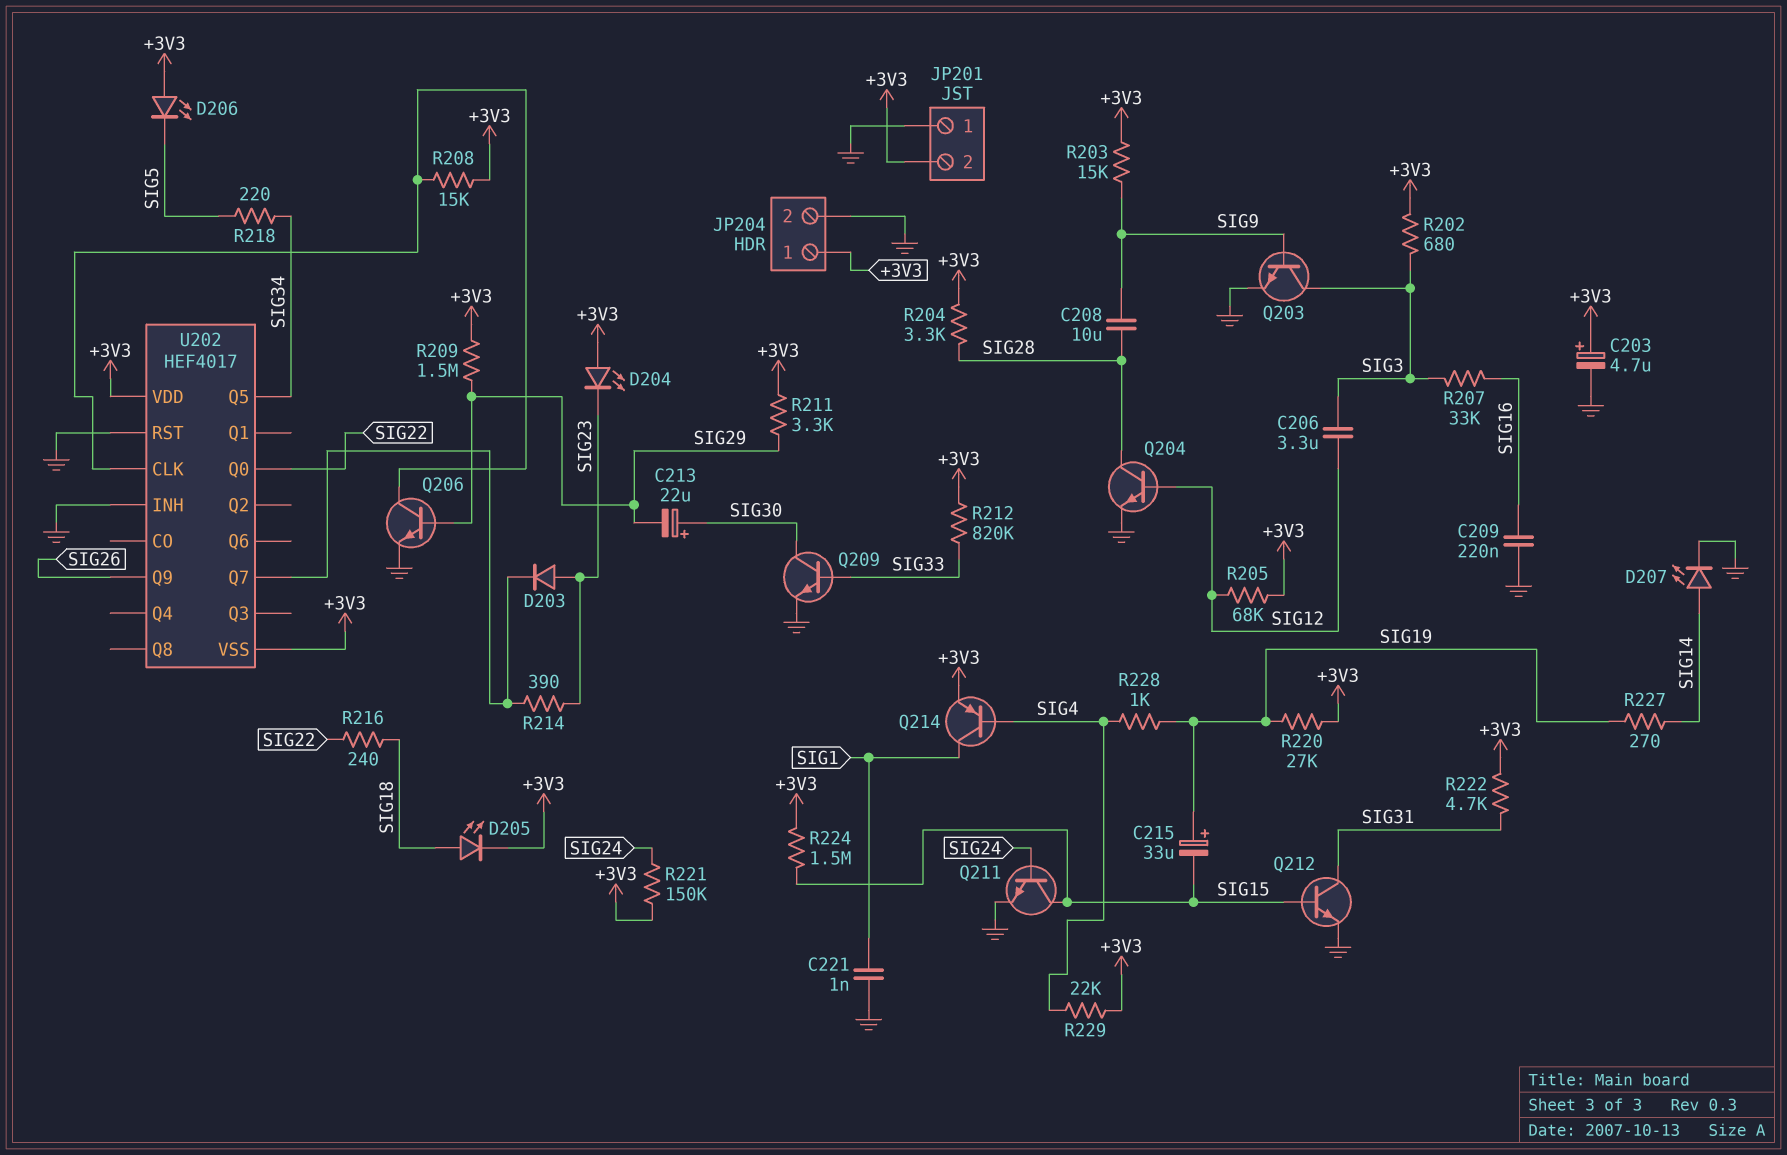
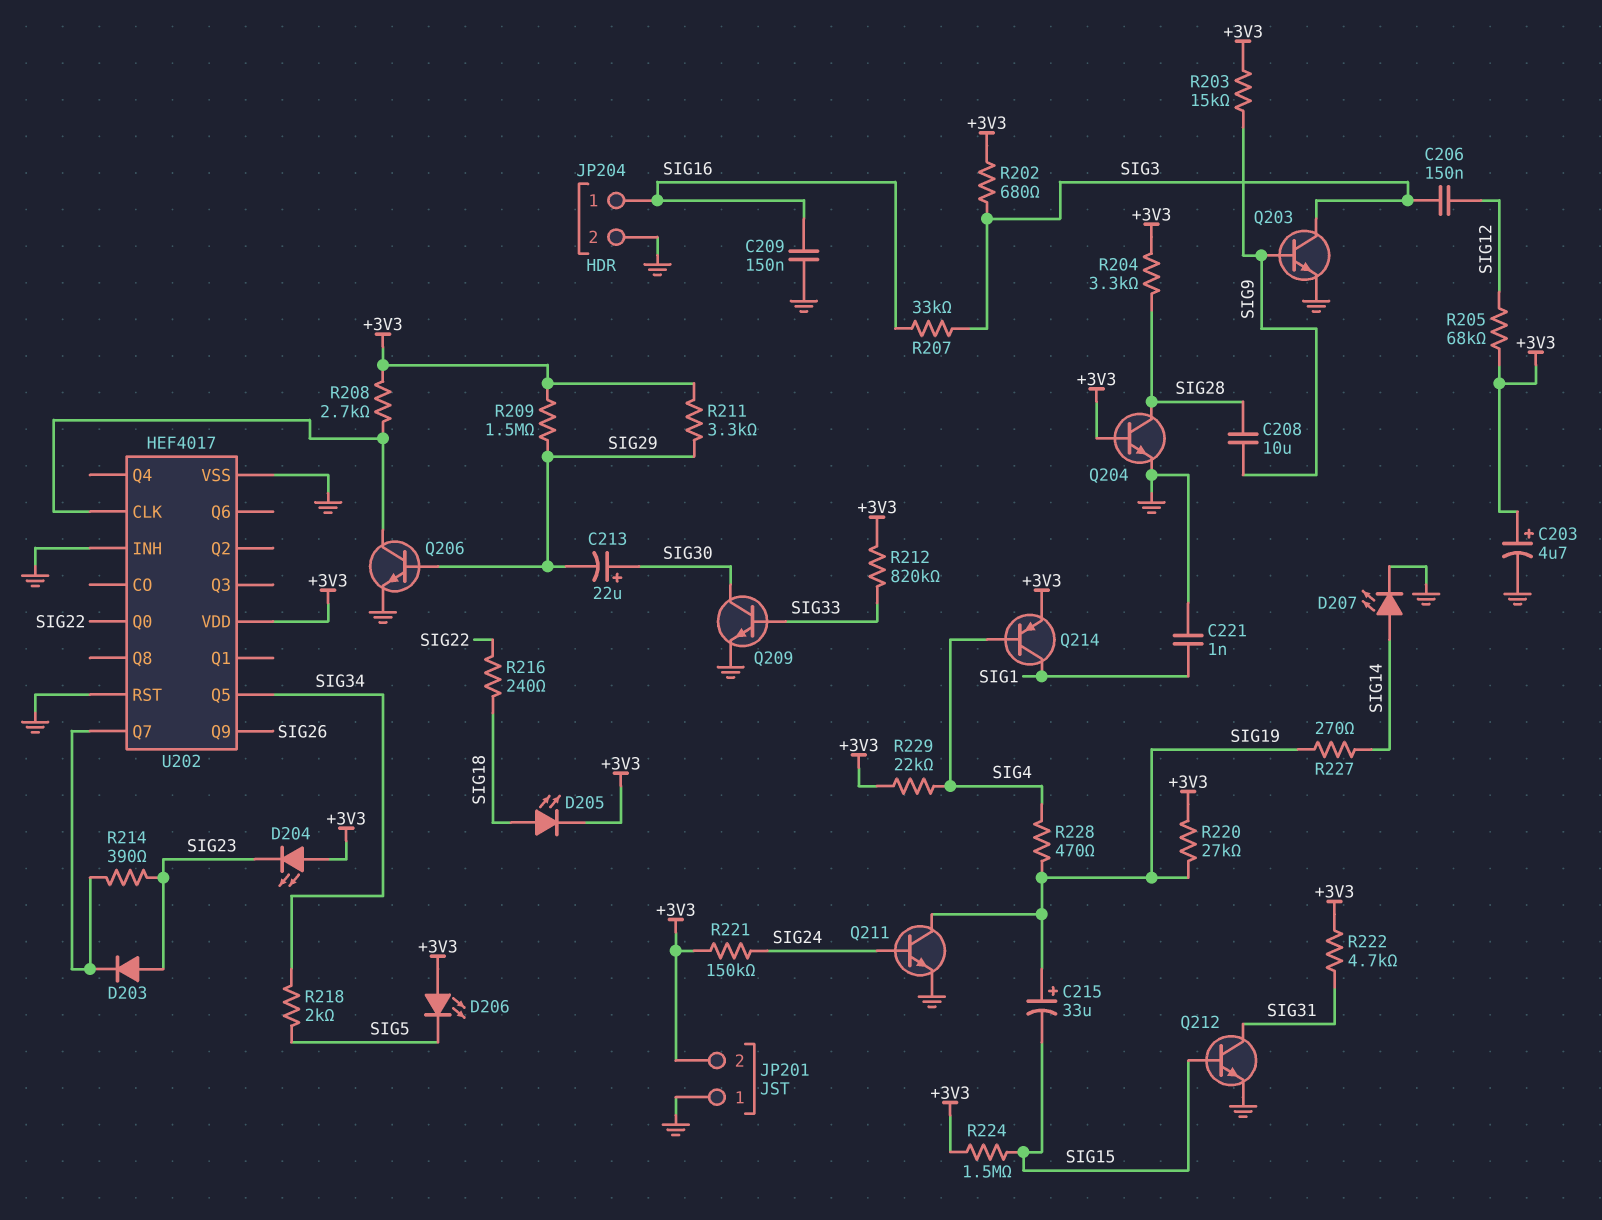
C206: 3.3uF (SIG3, SIG12) -> 150nF (SIG3, SIG12)
C209: 220nF (GND, SIG16) -> 150nF (GND, SIG16)
JP204 pin 1: +3V3 -> SIG16
Q204: NPN (B SIG12, C SIG28, E GND) -> NPN (B +3V3, C SIG28, E GND)
Q211: NPN (B SIG24, C SIG15, E GND) -> NPN (B SIG24, C SIG19, E GND)
R208: 15k (+3V3, U202/CLK) -> 2.7k (+3V3, U202/CLK)
R218: 220 (SIG5, SIG34) -> 2k (SIG5, SIG34)
R228: 1k (SIG4, SIG19) -> 470 (SIG4, SIG19)
U202 pin VSS: +3V3 -> GND

